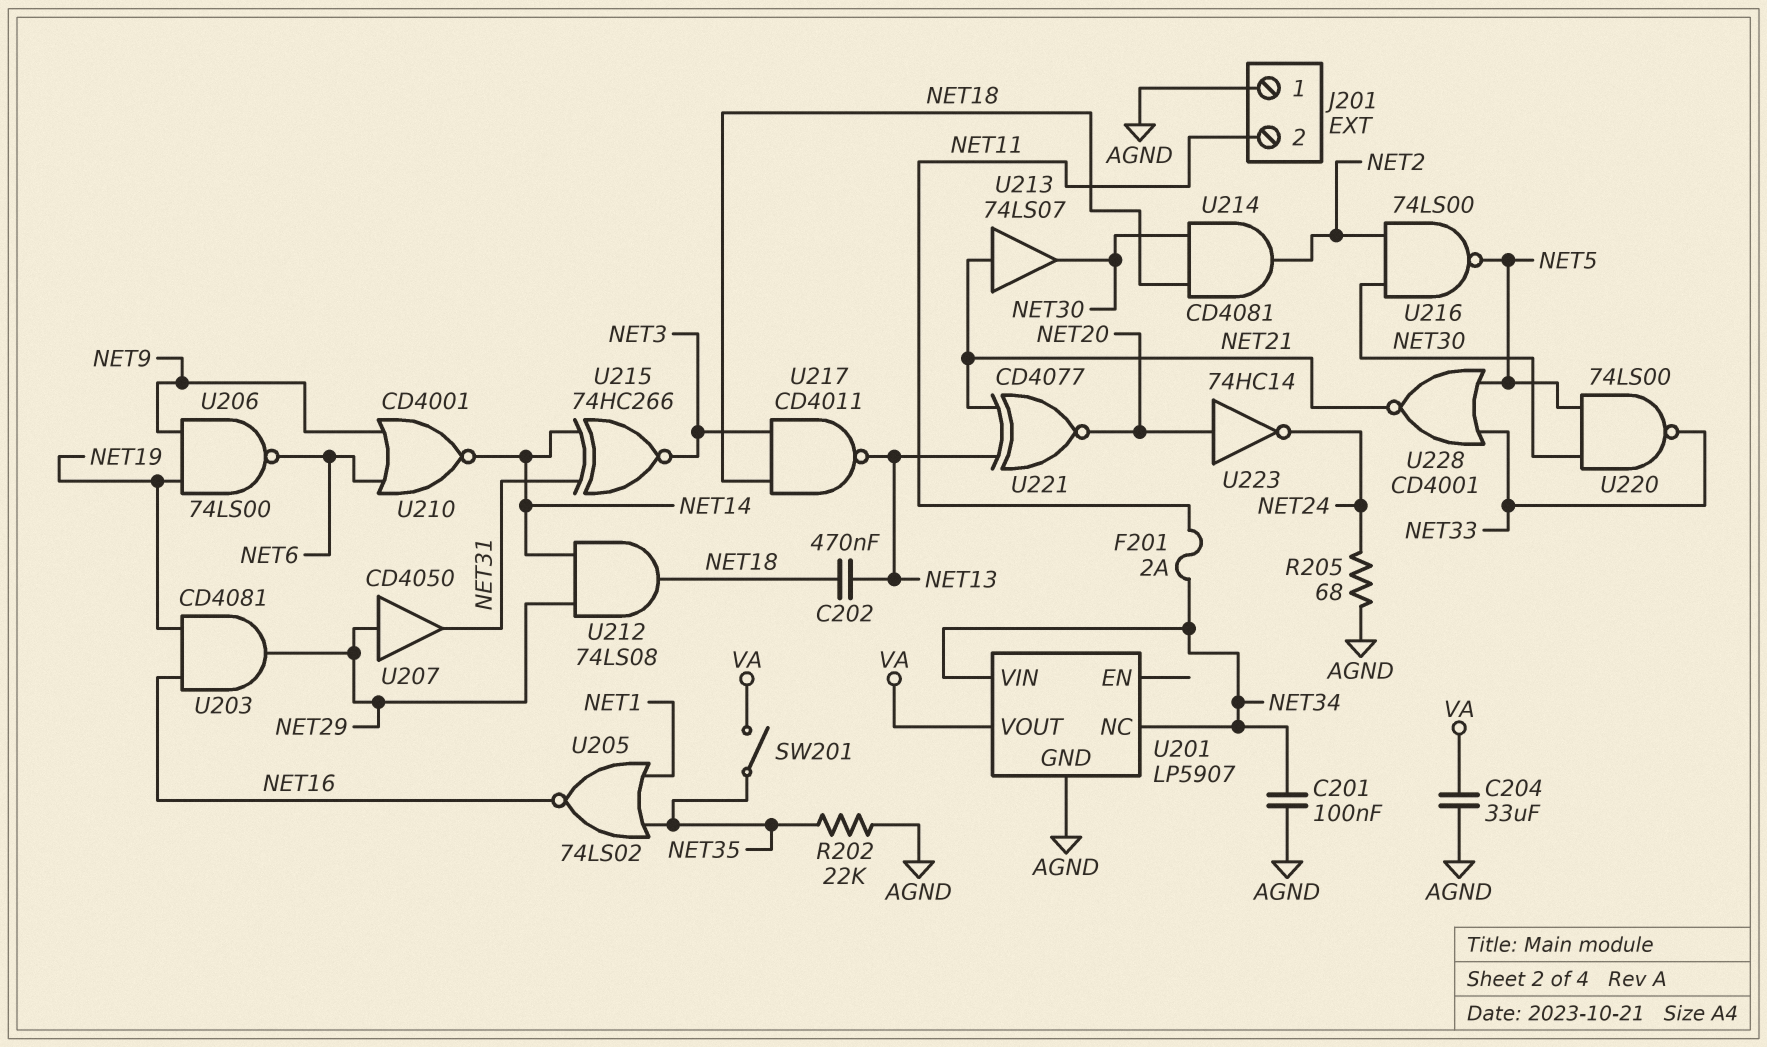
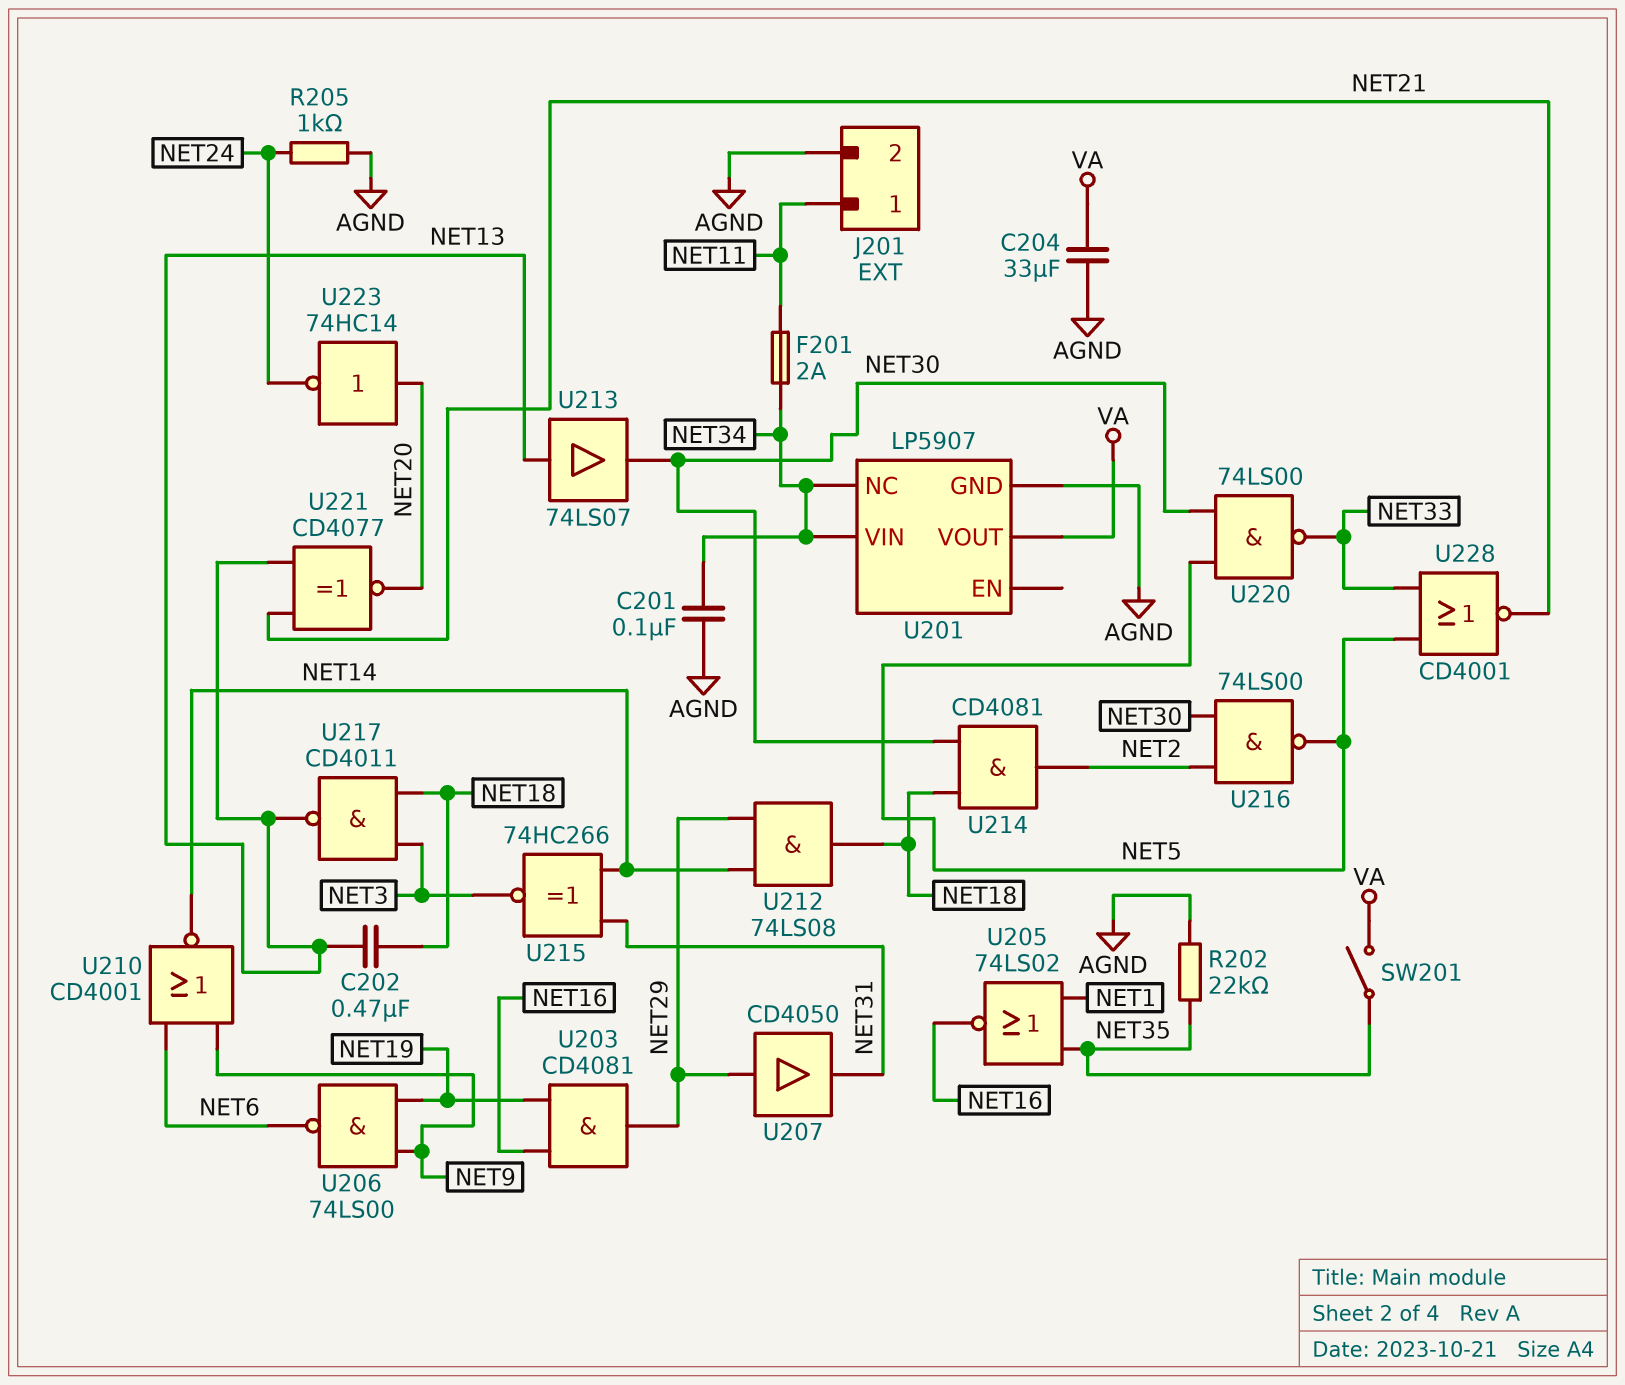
J201 pin 1: AGND -> NET11
J201 pin 2: NET11 -> AGND
R205: 68 (AGND, NET24) -> 1k (AGND, NET24)
U213: buffer 74LS07 (in NET21, out NET30) -> buffer 74LS07 (in NET13, out NET30)

